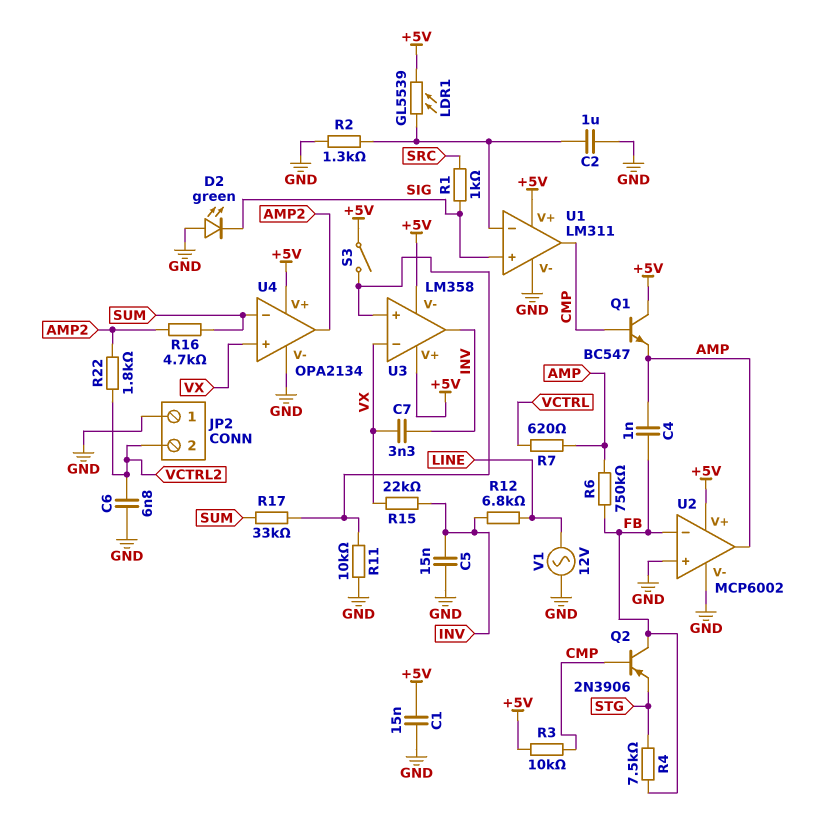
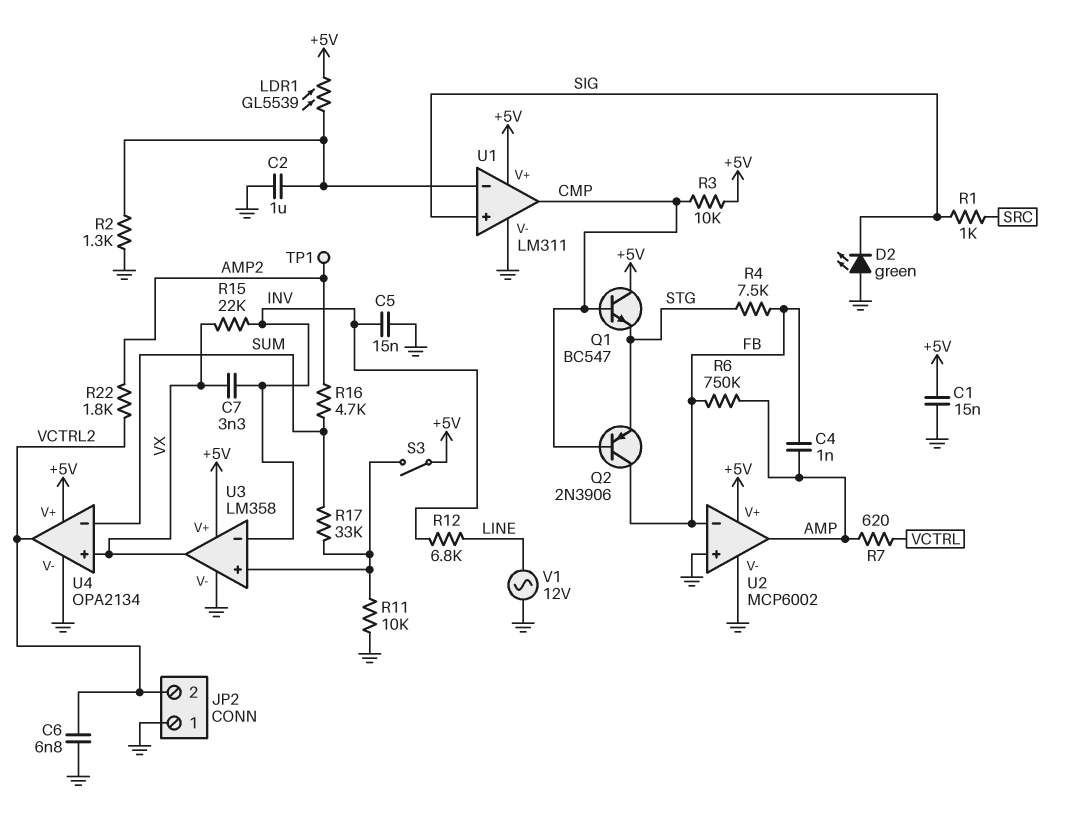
Q1: NPN BC547 (B CMP, C +5V, E AMP) -> NPN BC547 (B CMP, C +5V, E STG)
TP1: none -> test point (AMP2)
U3 pin V-: +5V -> GND
U3 pin in-: VX -> INV
U3 pin out: INV -> VX
U4 pin out: AMP2 -> VCTRL2

